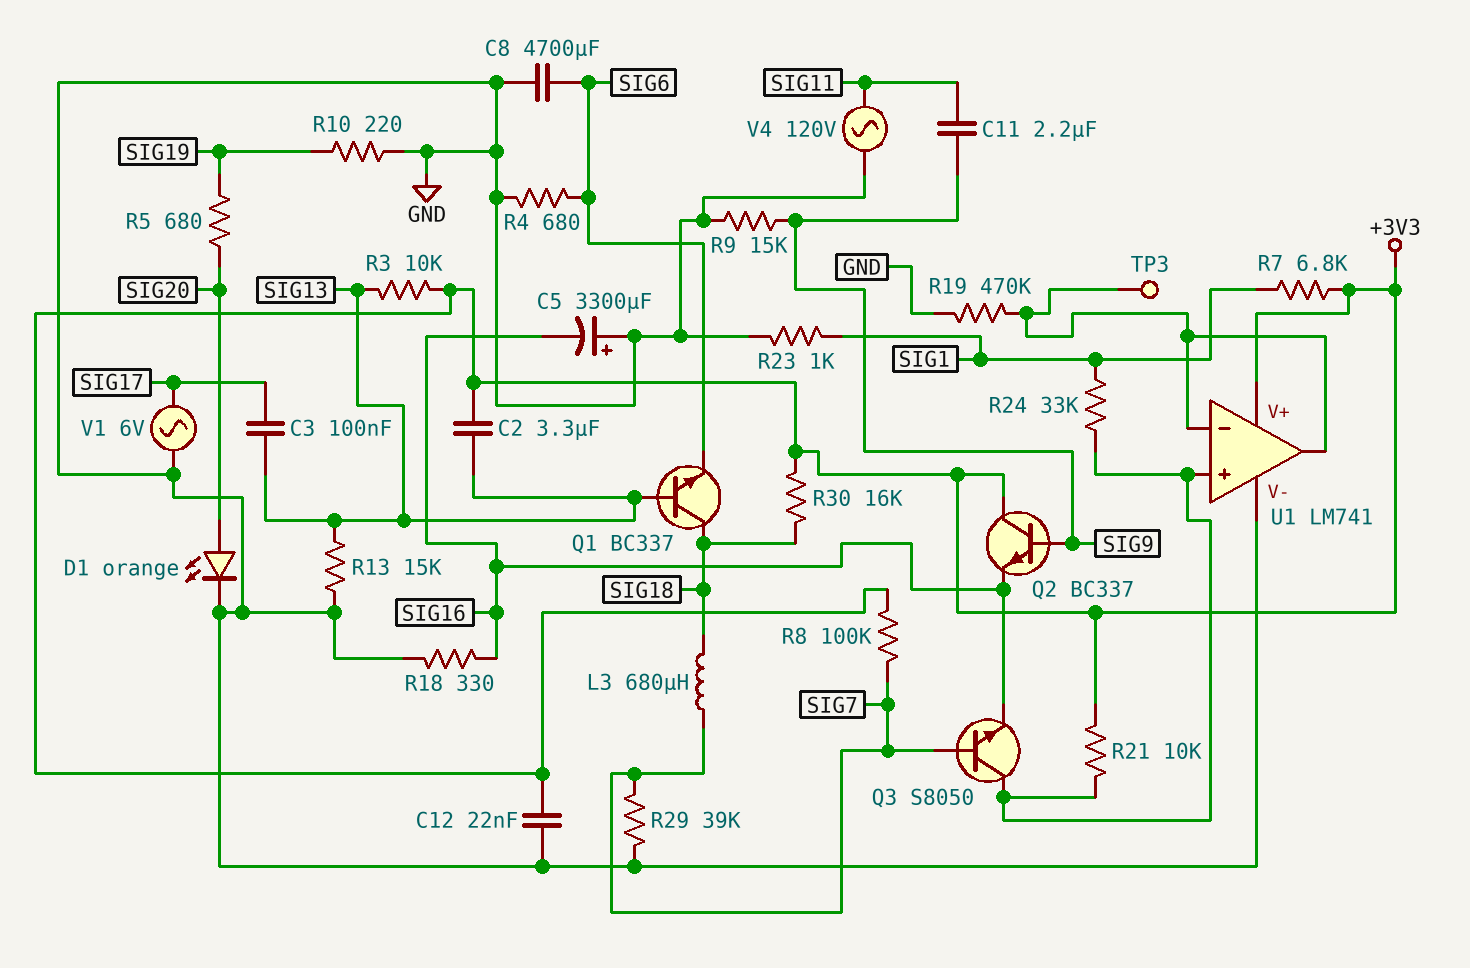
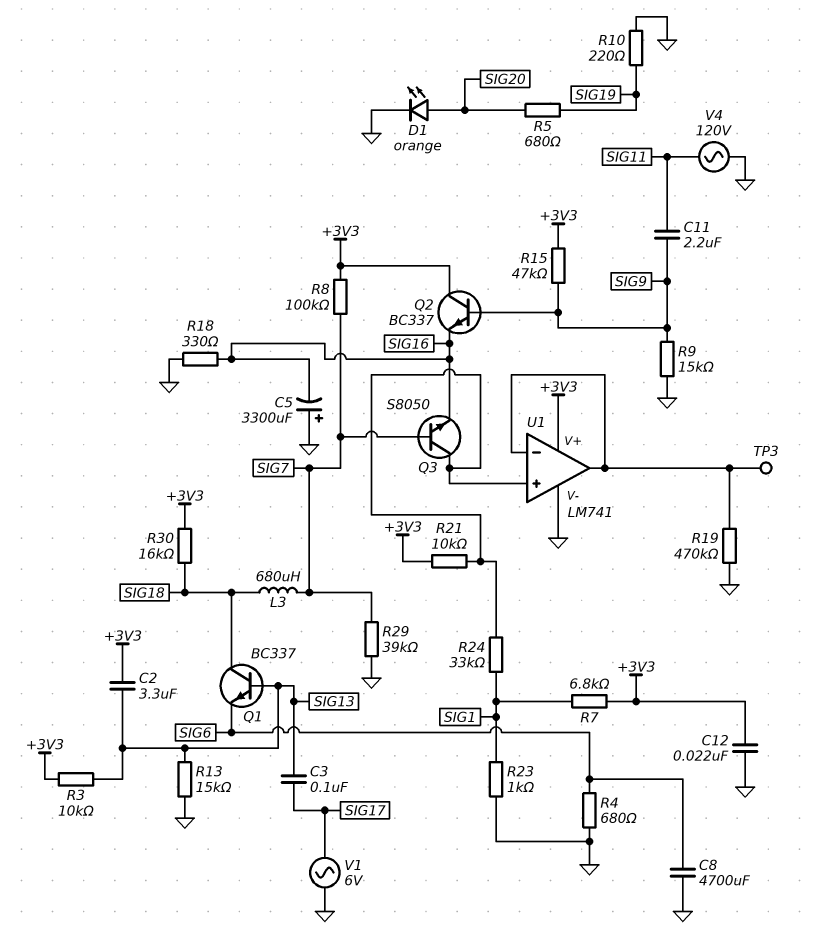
R15: none -> 47k (+3V3, SIG9)

